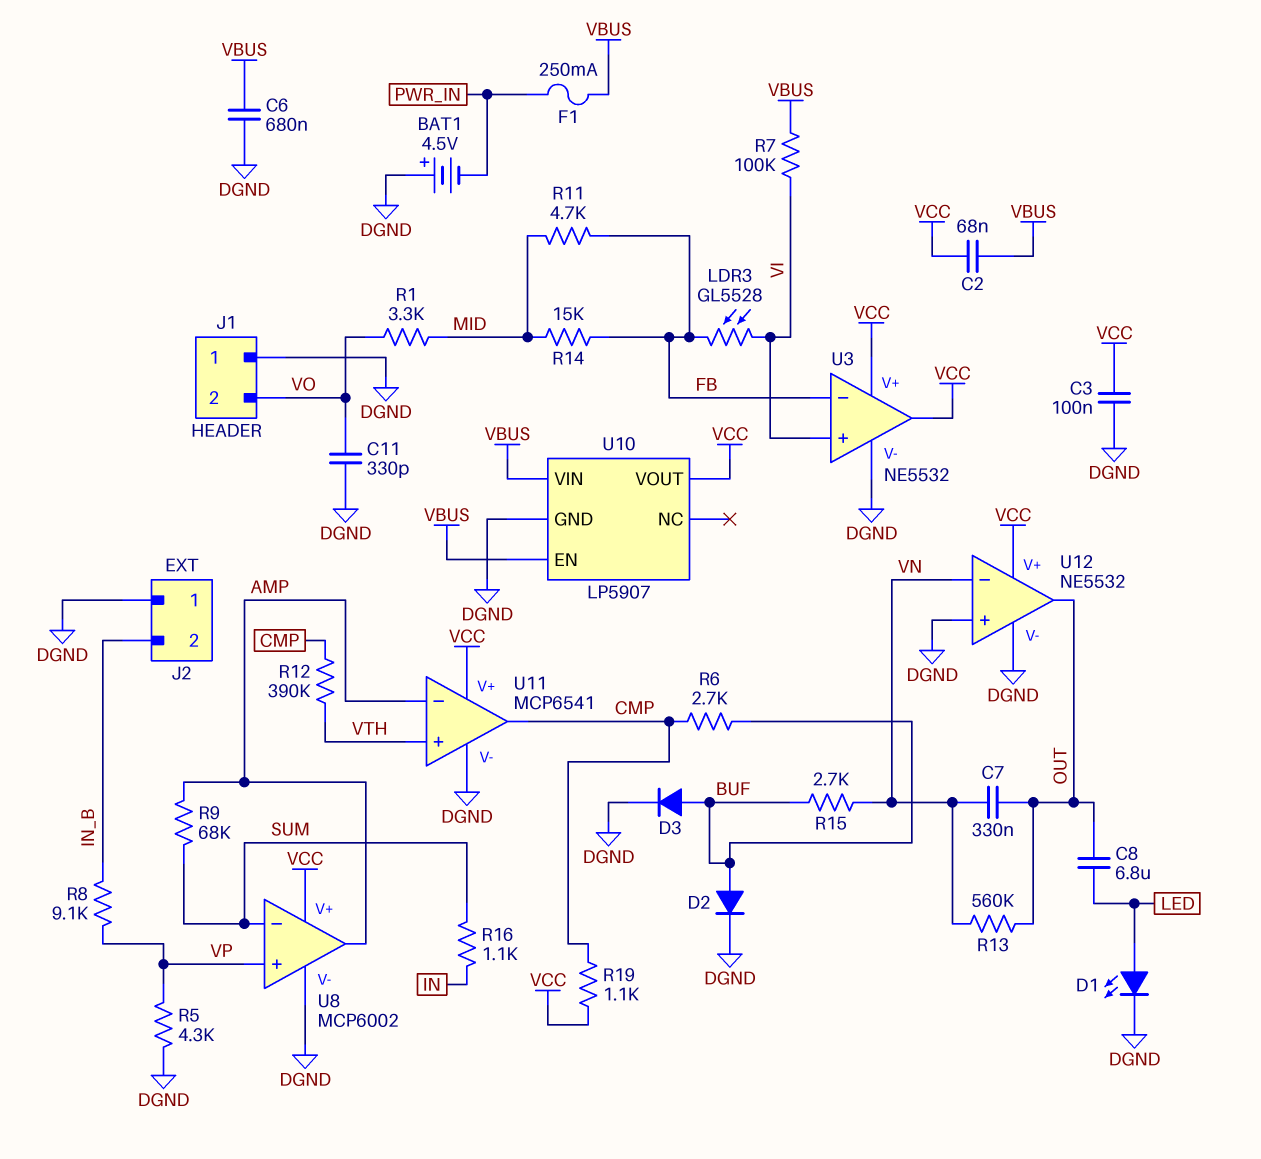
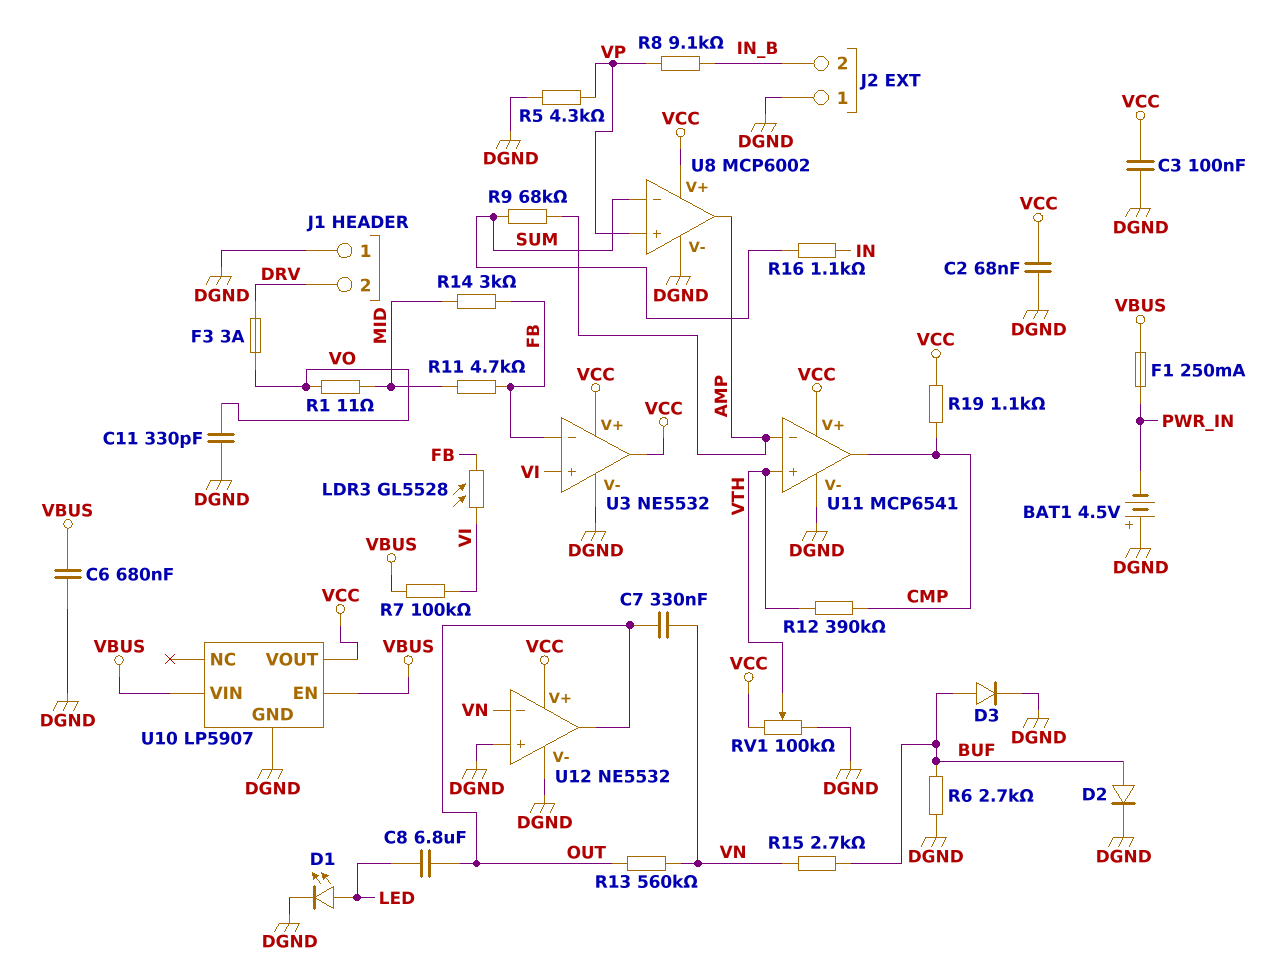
C2: 68nF (VBUS, VCC) -> 68nF (DGND, VCC)
F3: none -> 3A (DRV, VO)
J1 pin 2: VO -> DRV
R1: 3.3k (MID, VO) -> 11 (MID, VO)
R6: 2.7k (BUF, CMP) -> 2.7k (BUF, DGND)
R14: 15k (FB, MID) -> 3k (FB, MID)
RV1: none -> 100k (DGND, VCC, wiper VTH)

